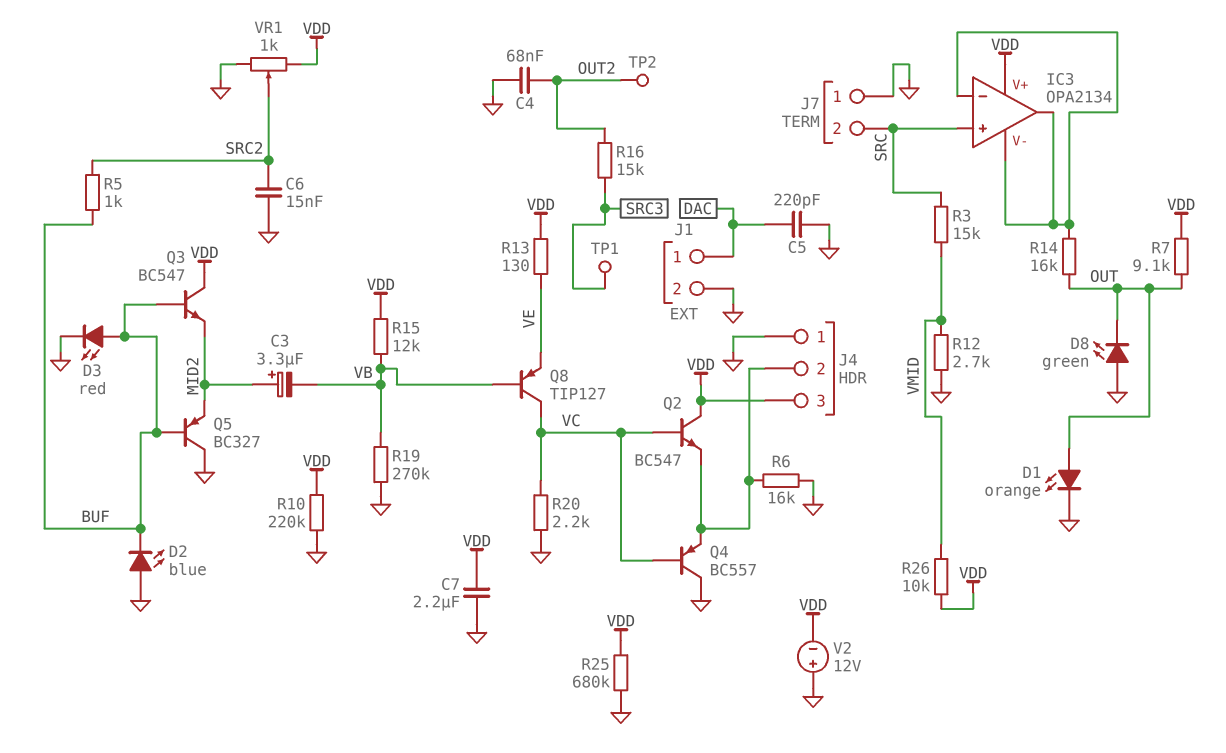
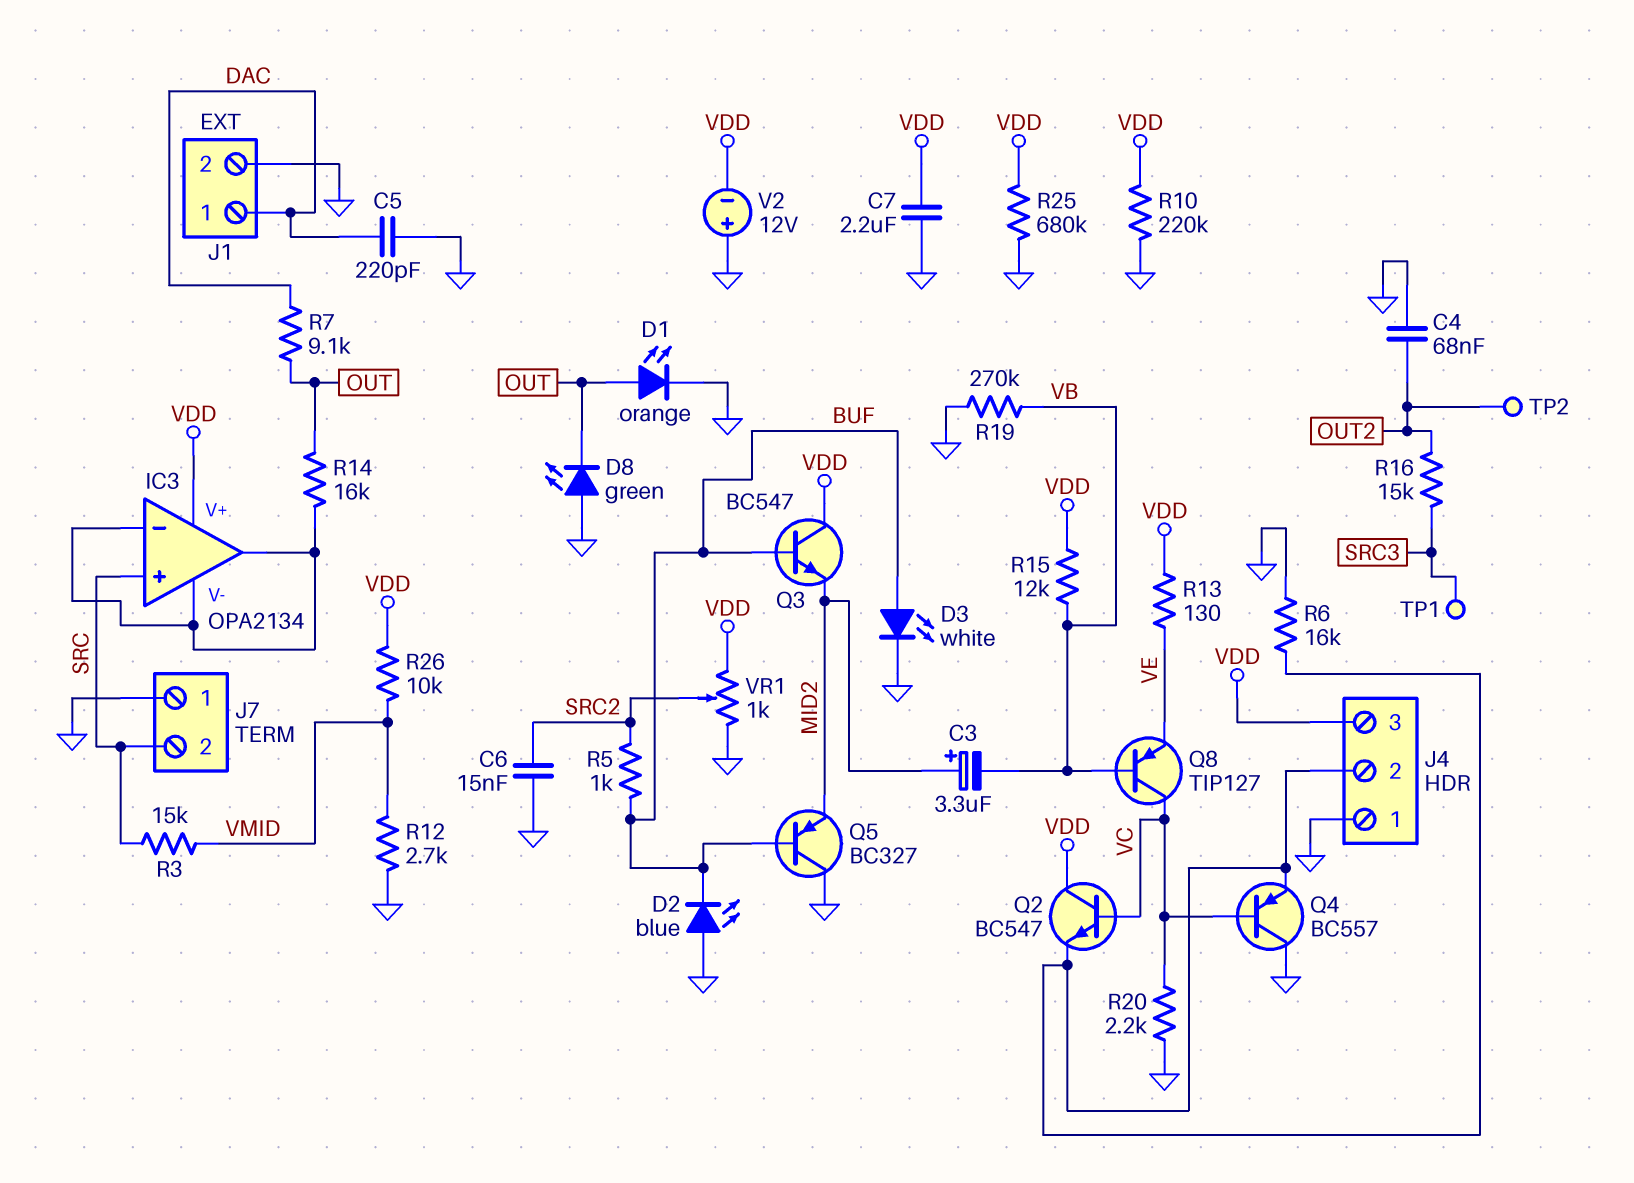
D3: LED red (A BUF, K GND) -> LED white (A BUF, K GND)
R7: 9.1k (OUT, VDD) -> 9.1k (DAC, OUT)

